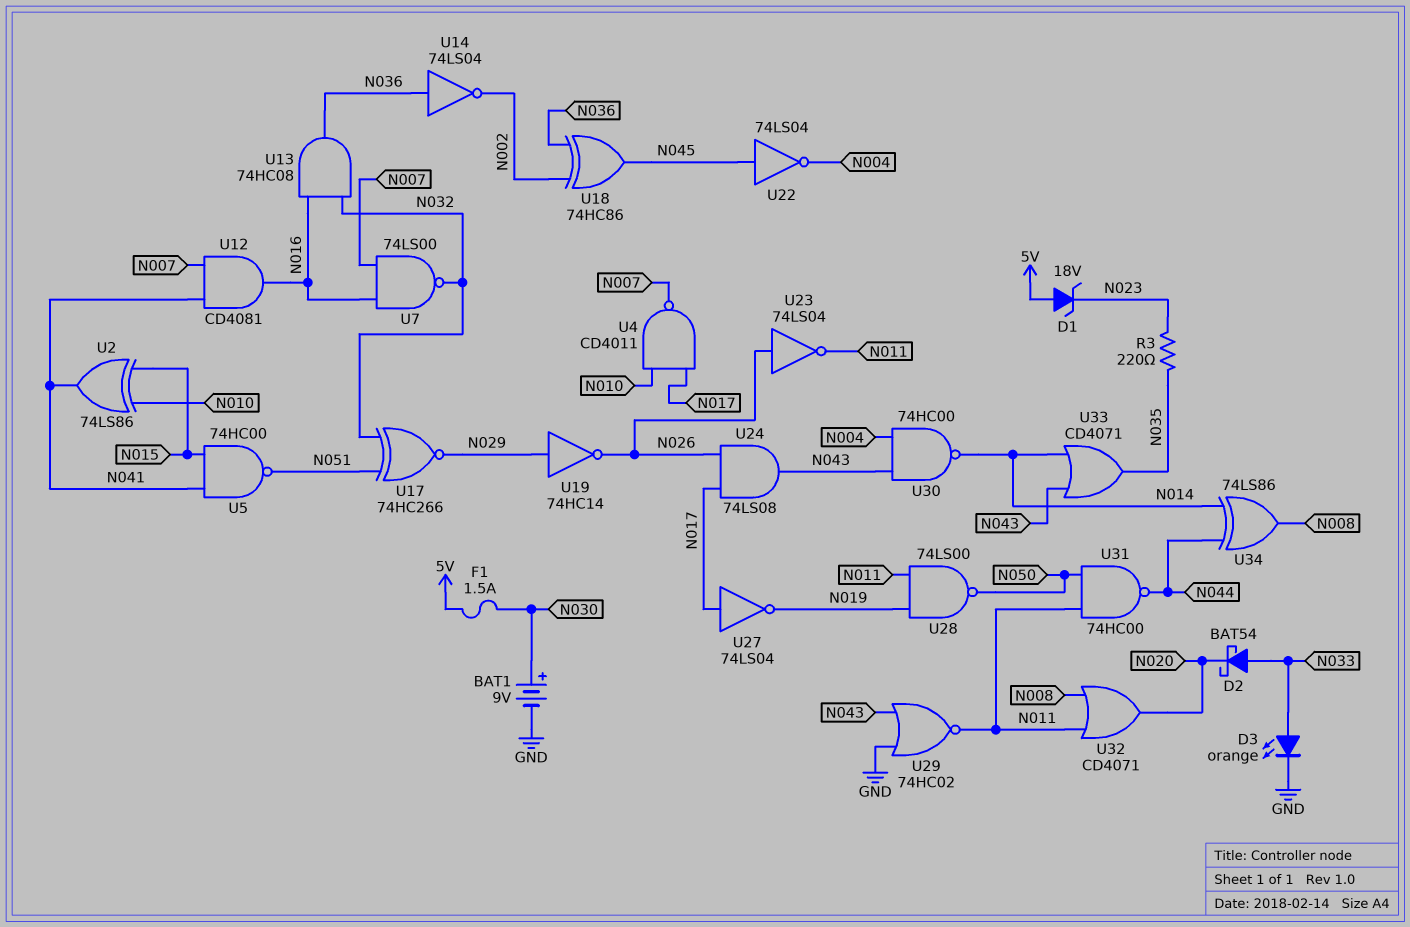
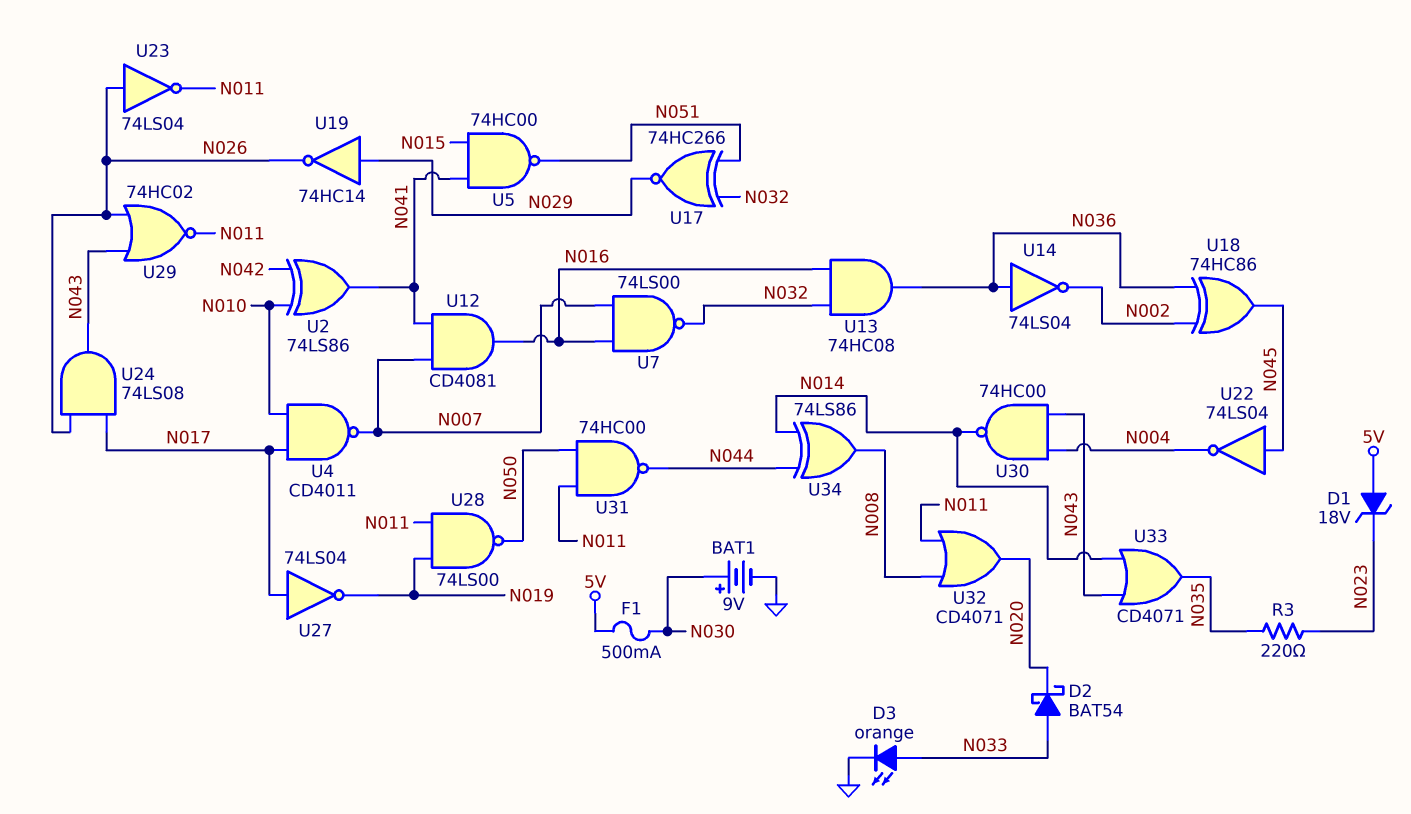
F1: 1.5A (5V, N030) -> 500mA (5V, N030)
U2: XOR 74LS86 (in N010, in N015, out N041) -> XOR 74LS86 (in N010, in N042, out N041)
U29: NOR 74HC02 (in GND, in N043, out N011) -> NOR 74HC02 (in N026, in N043, out N011)

